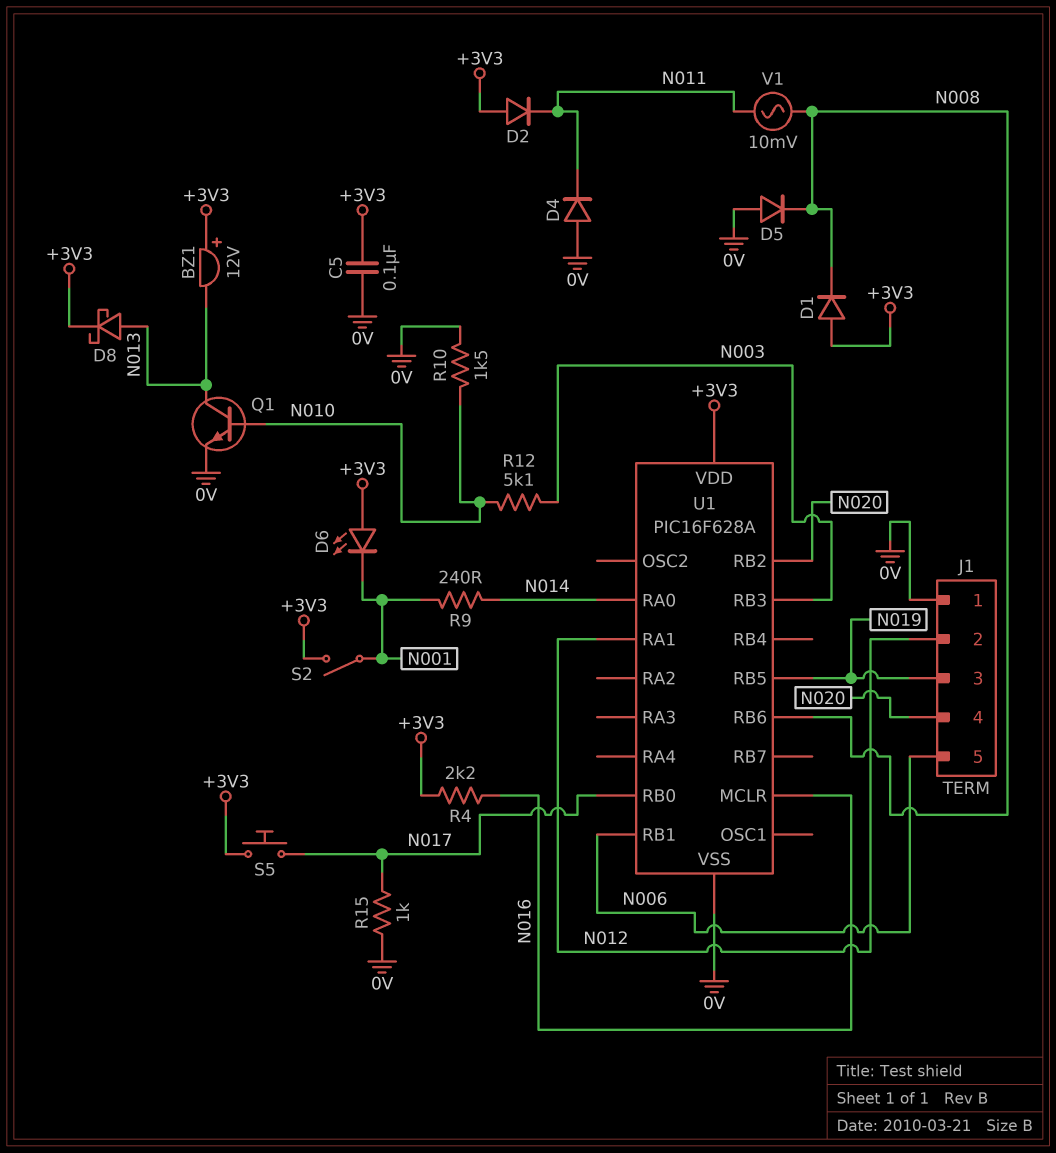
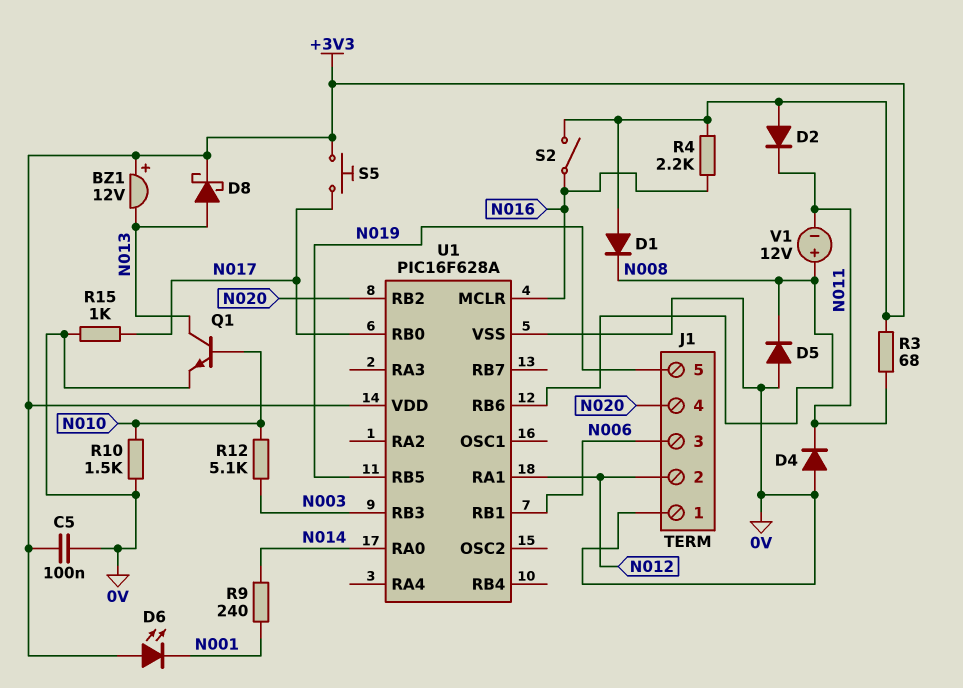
J1 pin 3: N019 -> N006
J1 pin 5: N006 -> N019
R3: none -> 68 (+3V3, N011)
S2: switch (+3V3, N001) -> switch (+3V3, N016)
V1: AC 10mV (N008, N011) -> 12V (plus N008, minus N011)

